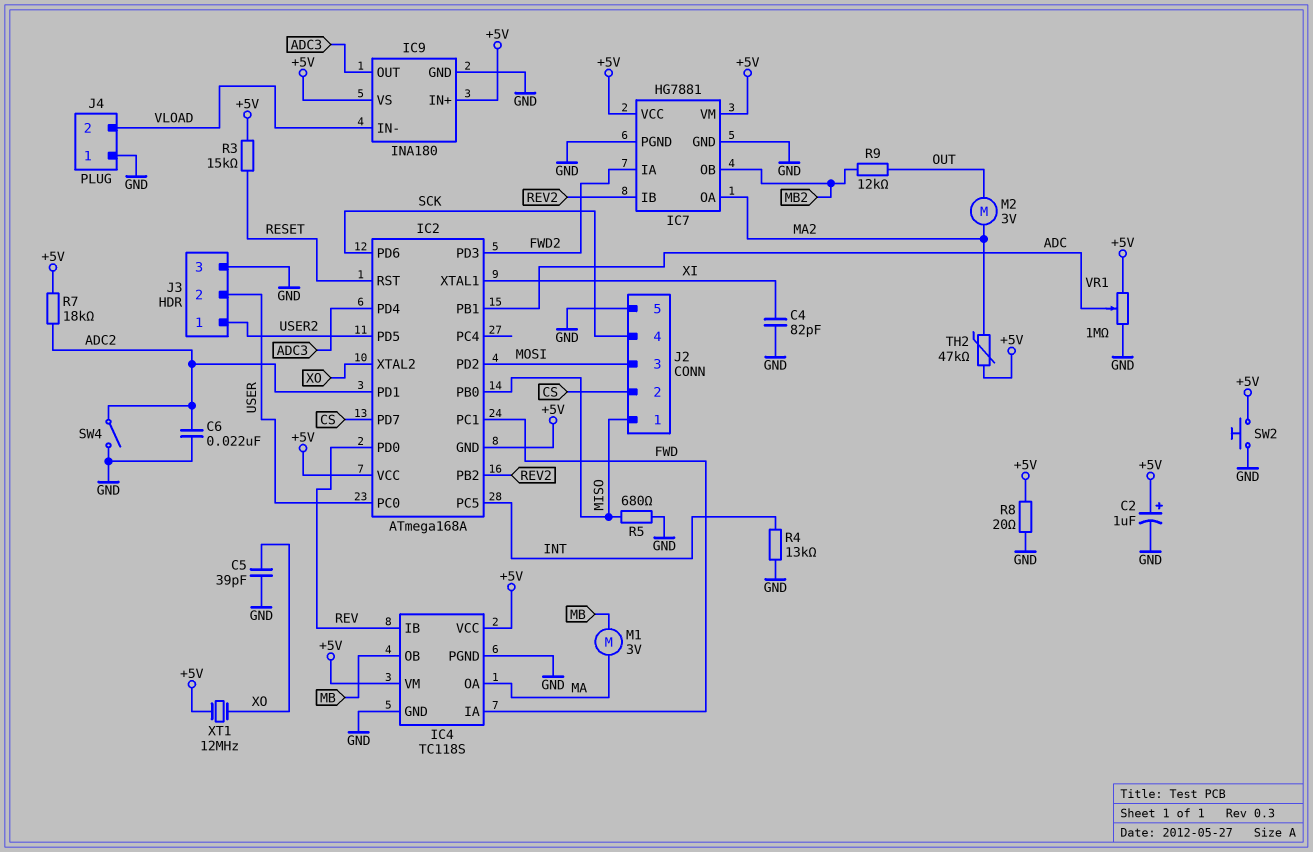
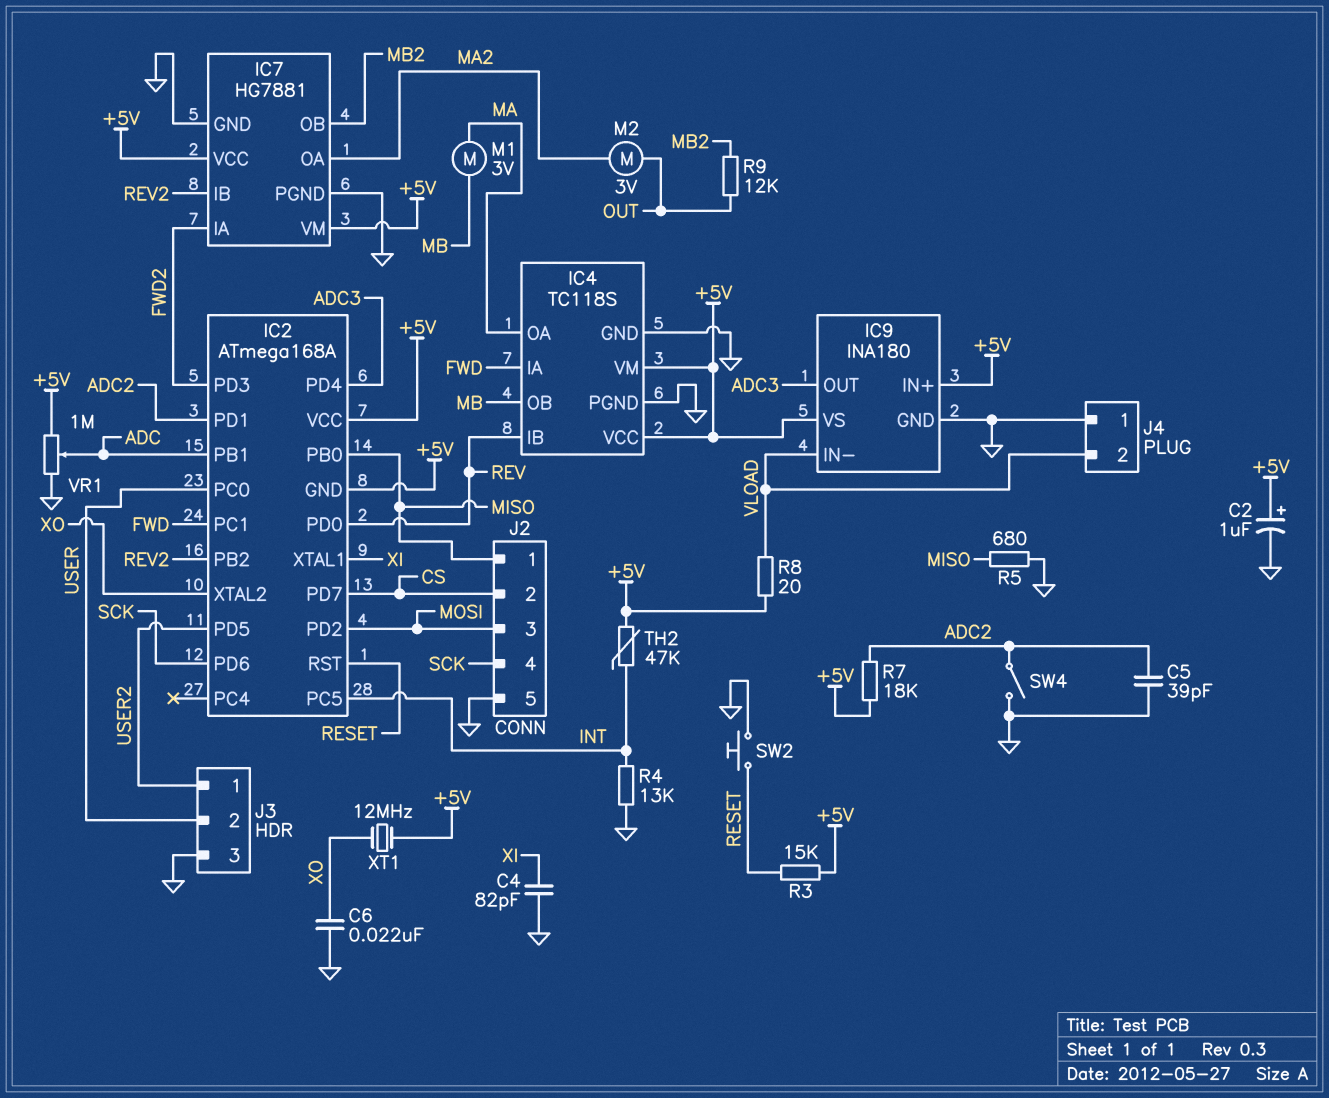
C5: 39pF (GND, XO) -> 39pF (ADC2, GND)
C6: 22nF (ADC2, GND) -> 22nF (GND, XO)
R8: 20 (+5V, GND) -> 20 (+5V, VLOAD)
SW2: button (+5V, GND) -> button (GND, RESET)
TH2: 47k (+5V, MA2) -> 47k (+5V, INT)

